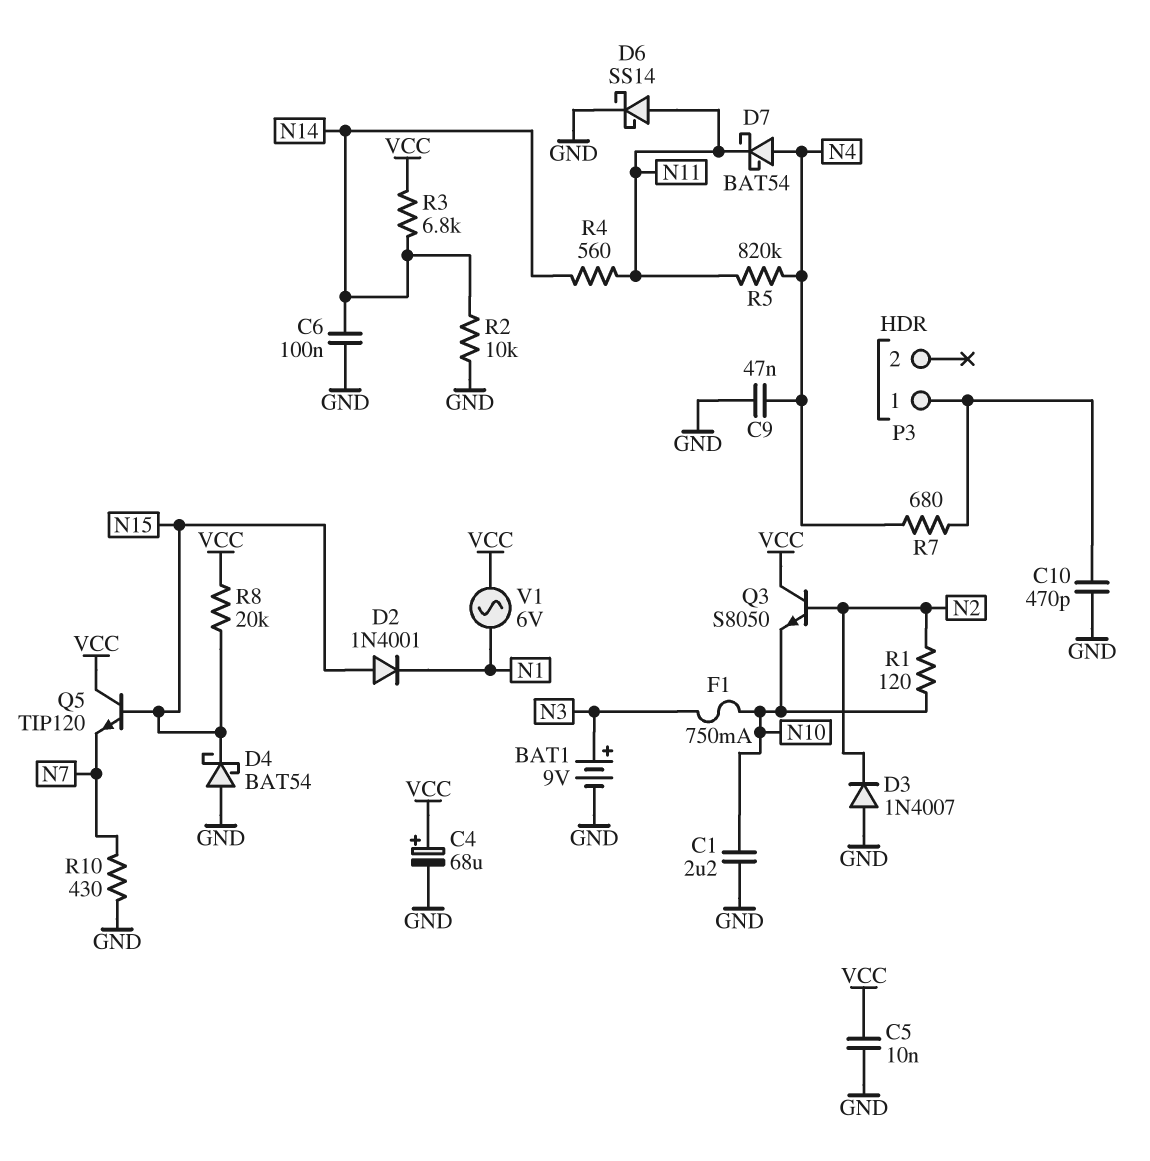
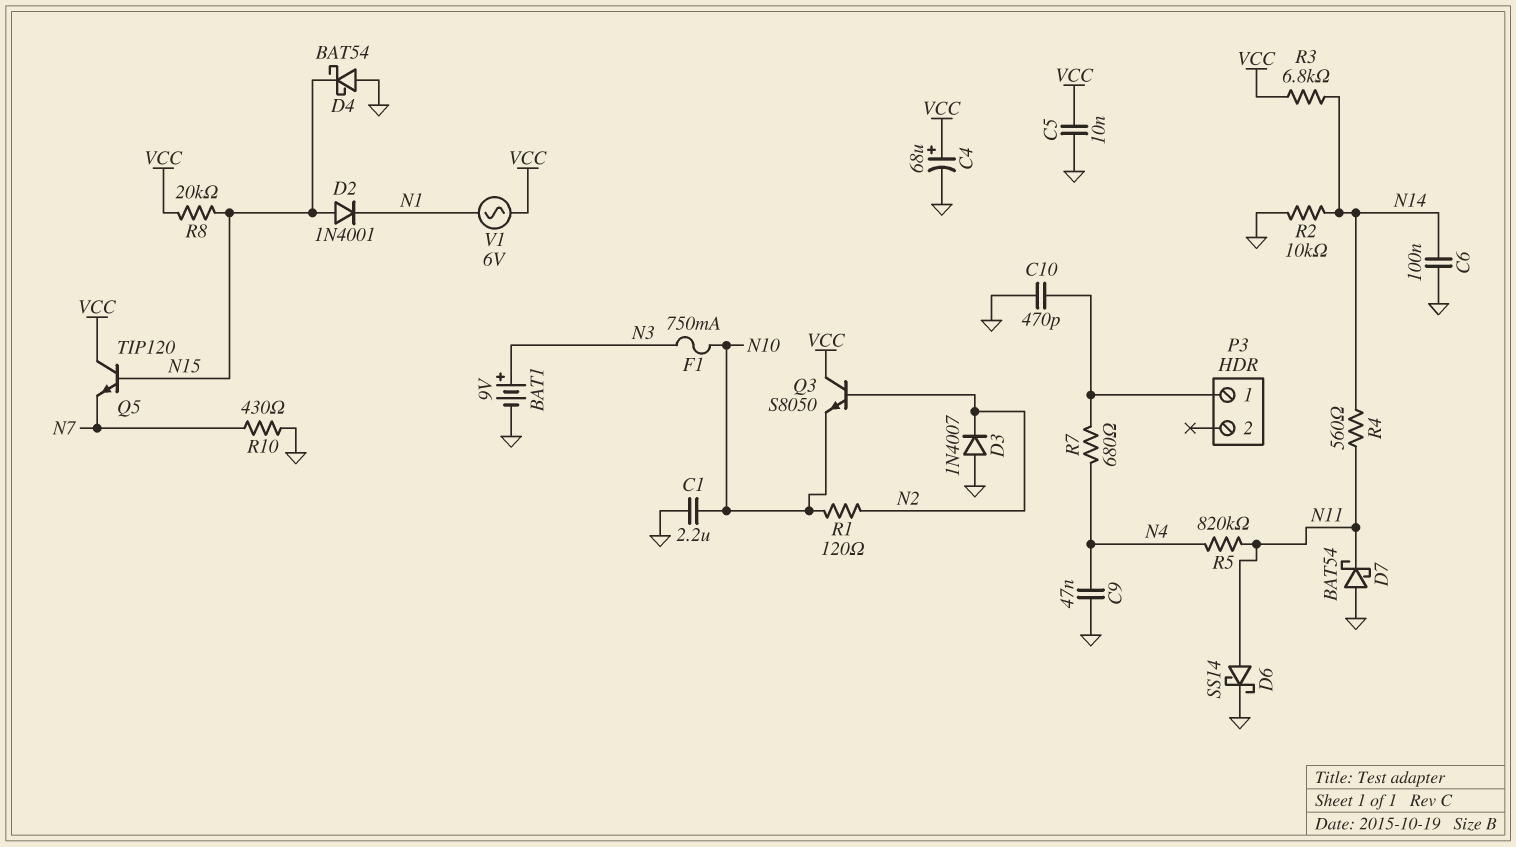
D7: schottky BAT54 (A N4, K N11) -> schottky BAT54 (A GND, K N11)

